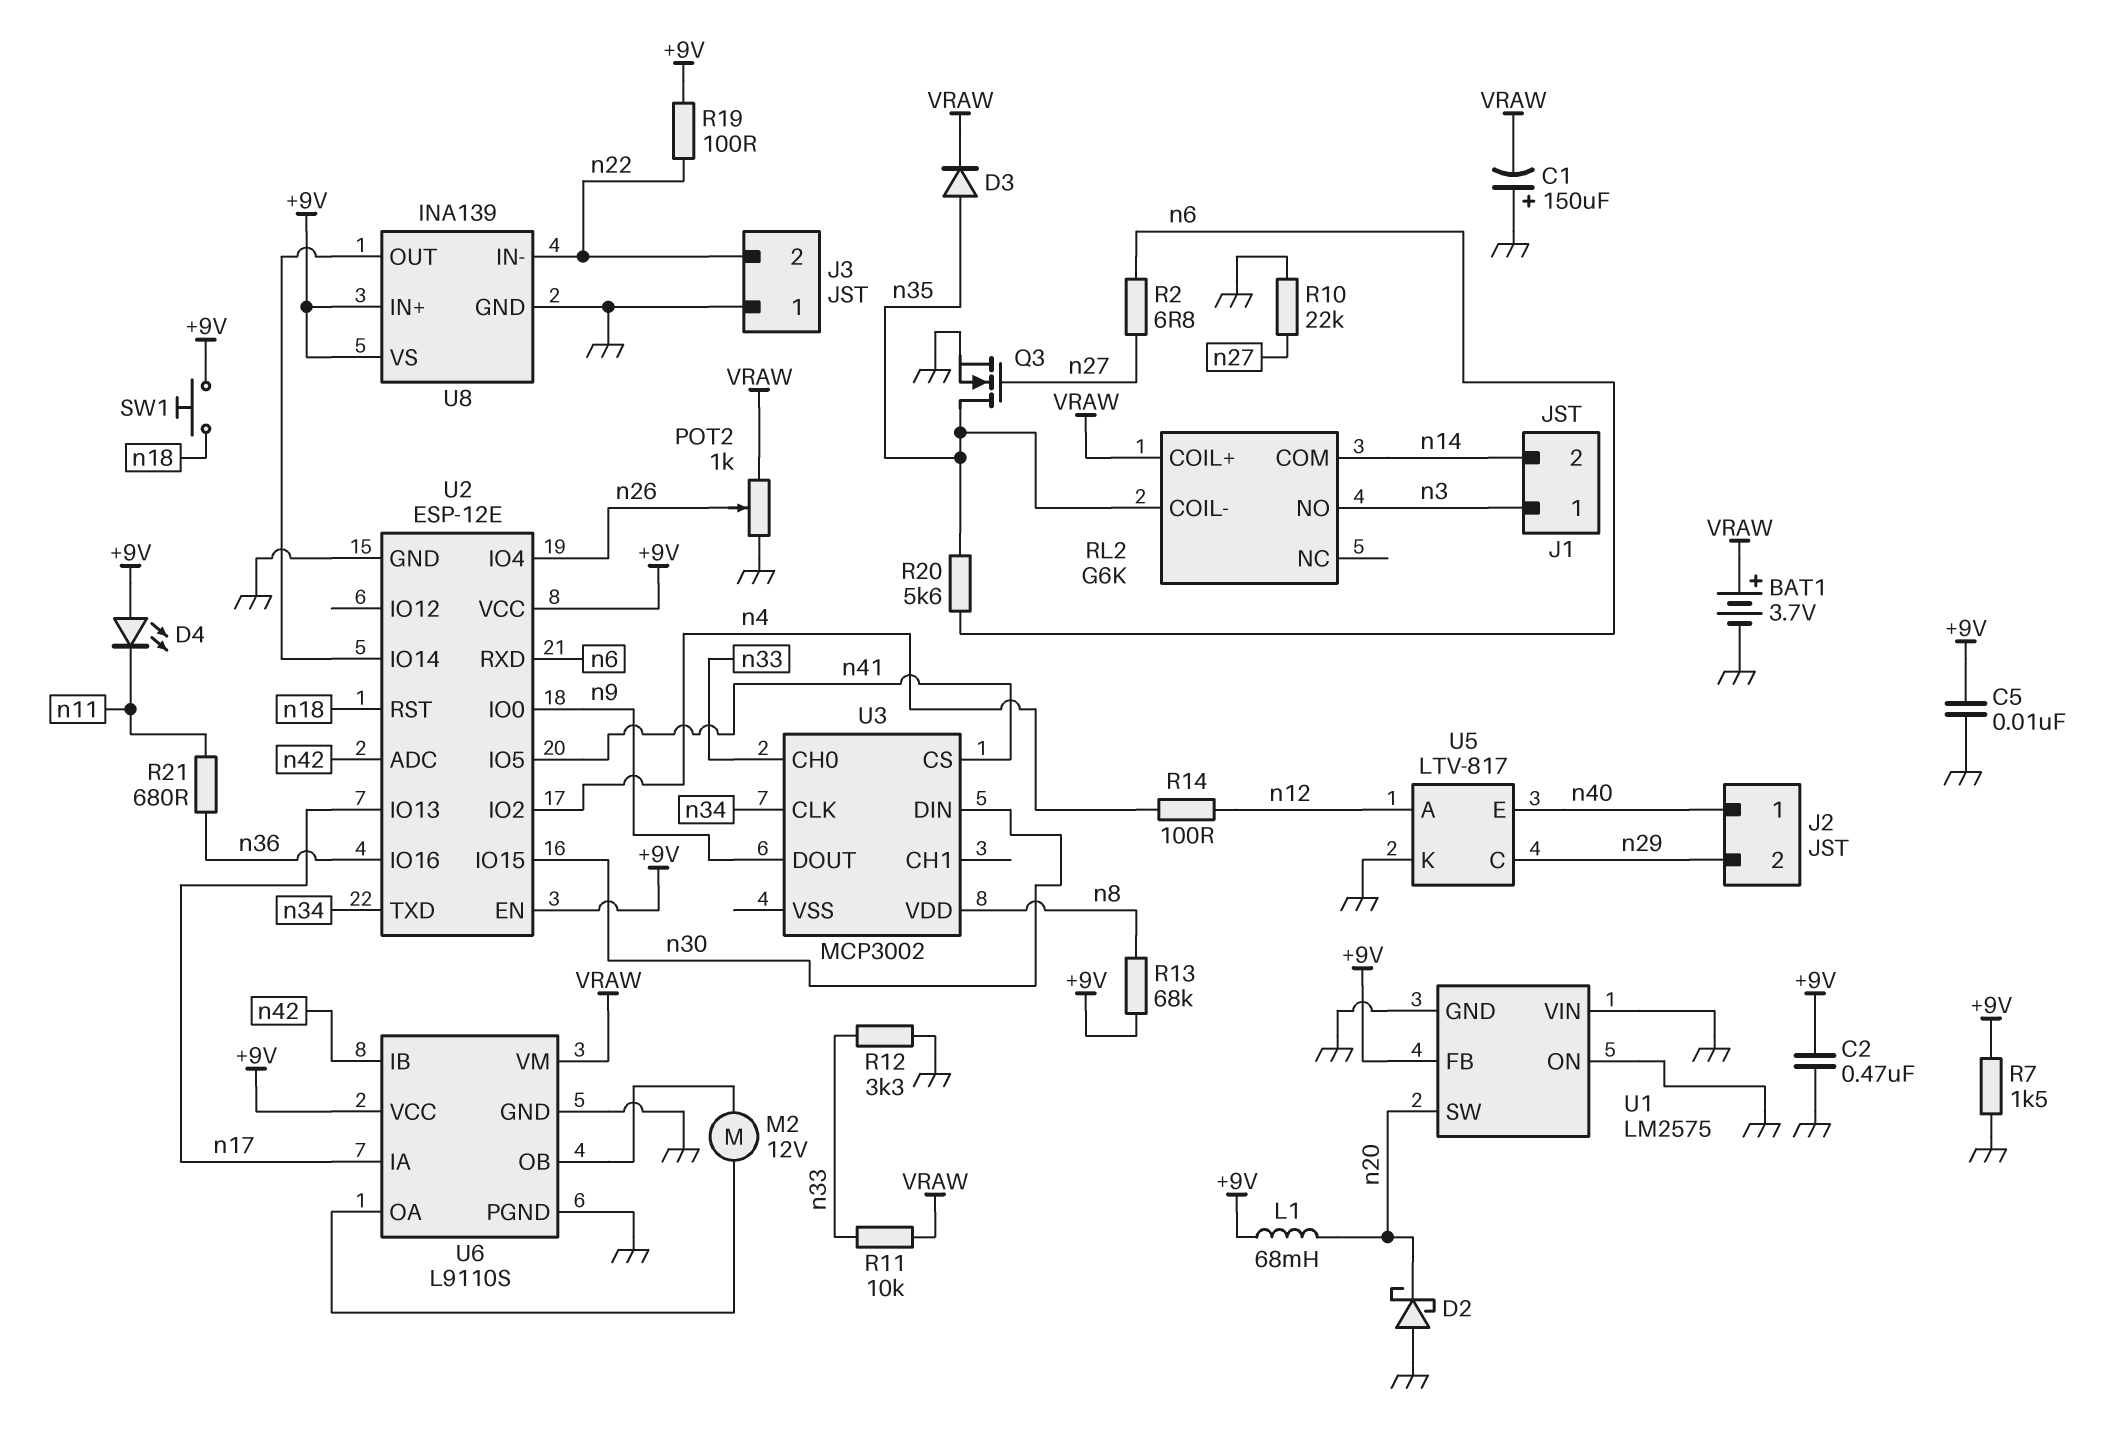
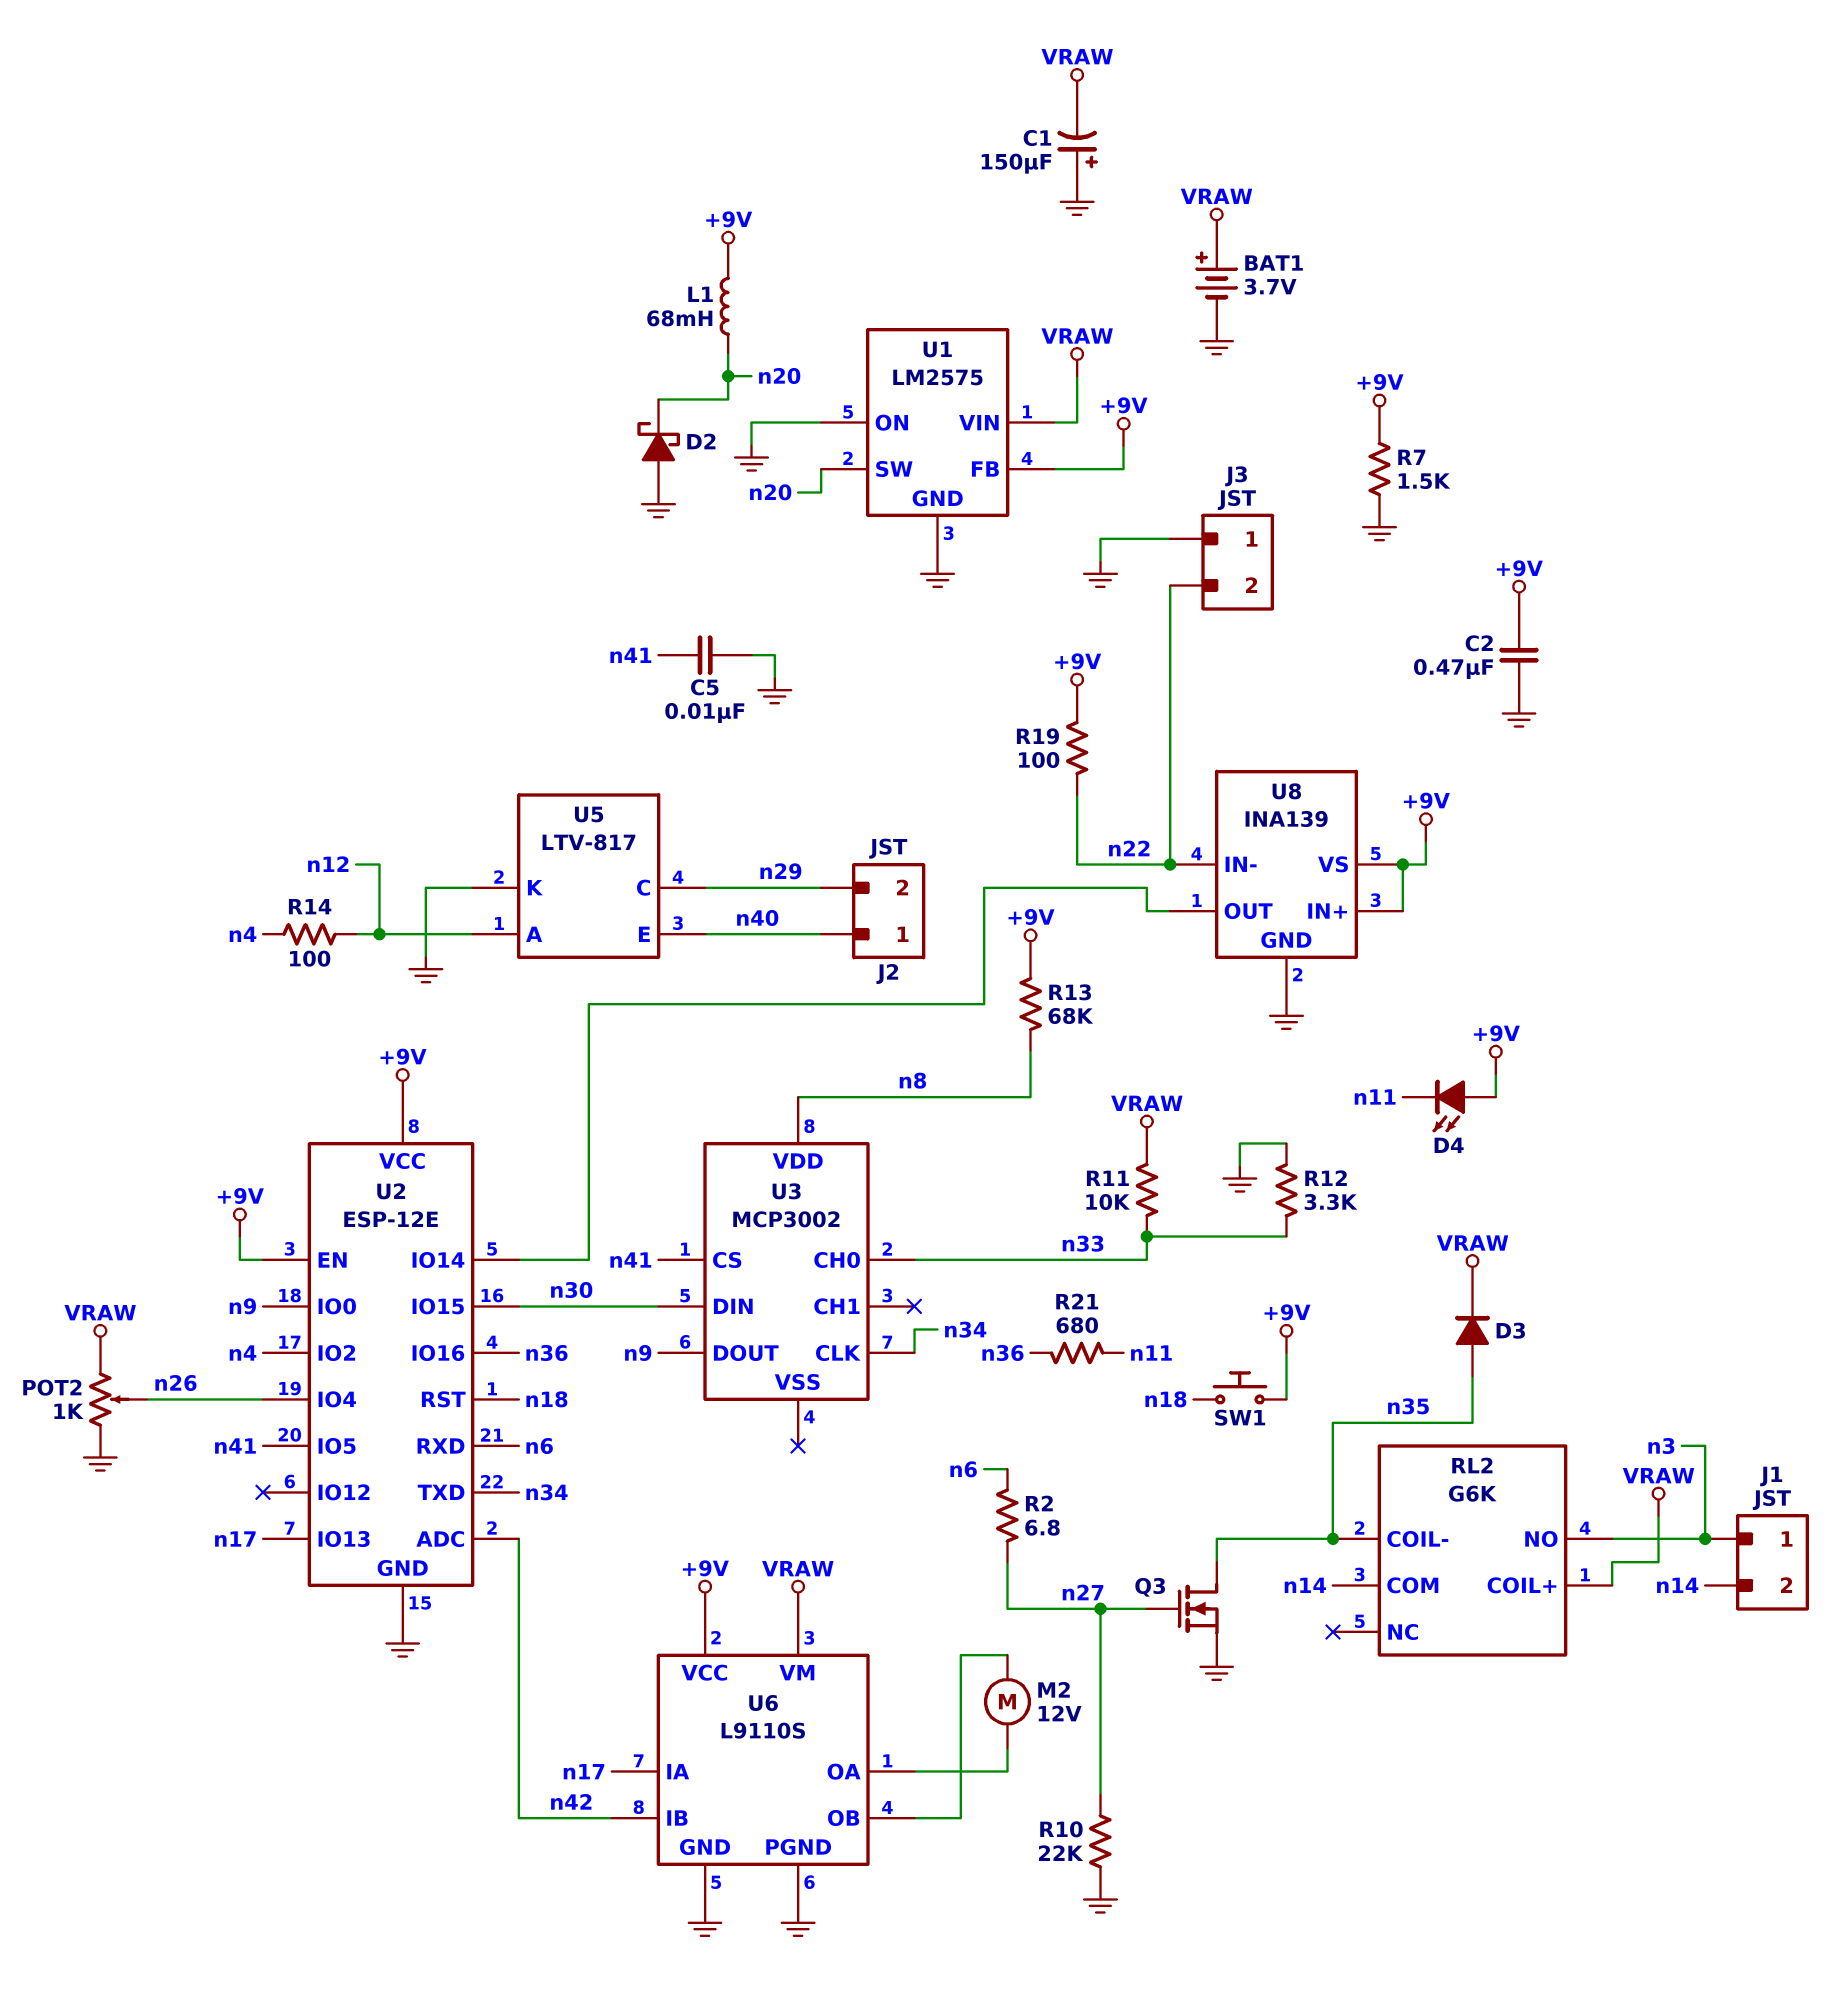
C5: 10nF (+9V, GND) -> 10nF (GND, n41)
R20: 5.6k (n6, n35) -> none
U1 pin VIN: GND -> VRAW

